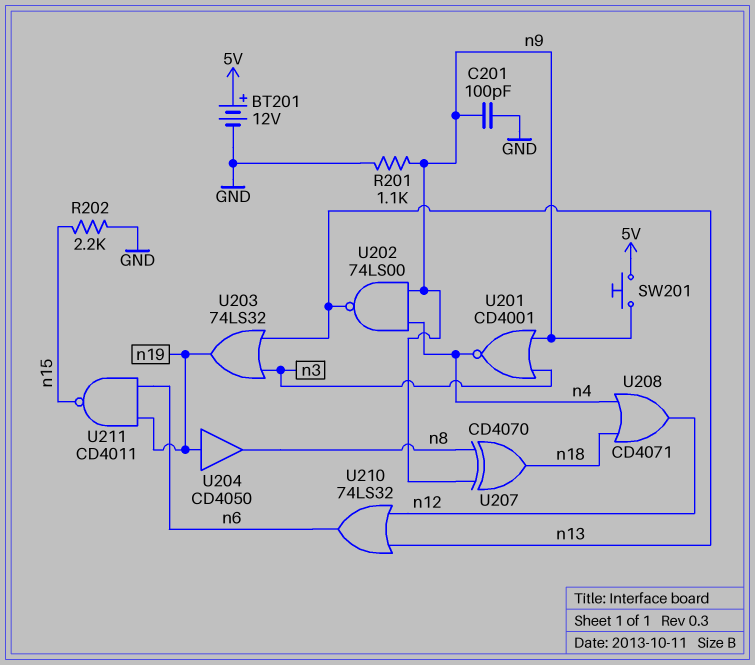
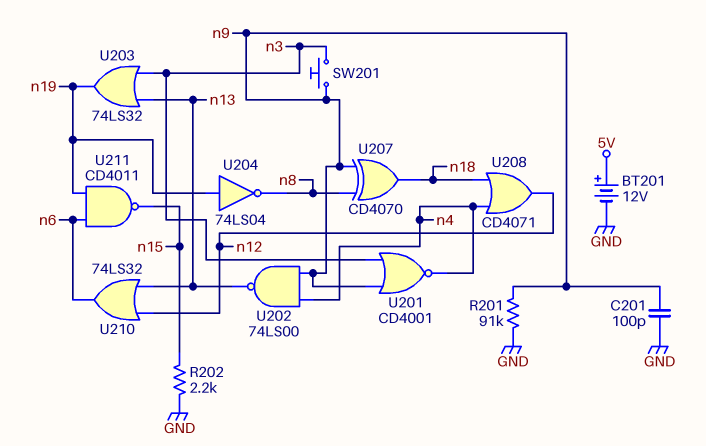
R201: 1.1k (GND, n9) -> 91k (GND, n9)
SW201: button (5V, n9) -> button (n3, n9)
U204: buffer CD4050 (in n19, out n8) -> NOT 74LS04 (in n19, out n8)

